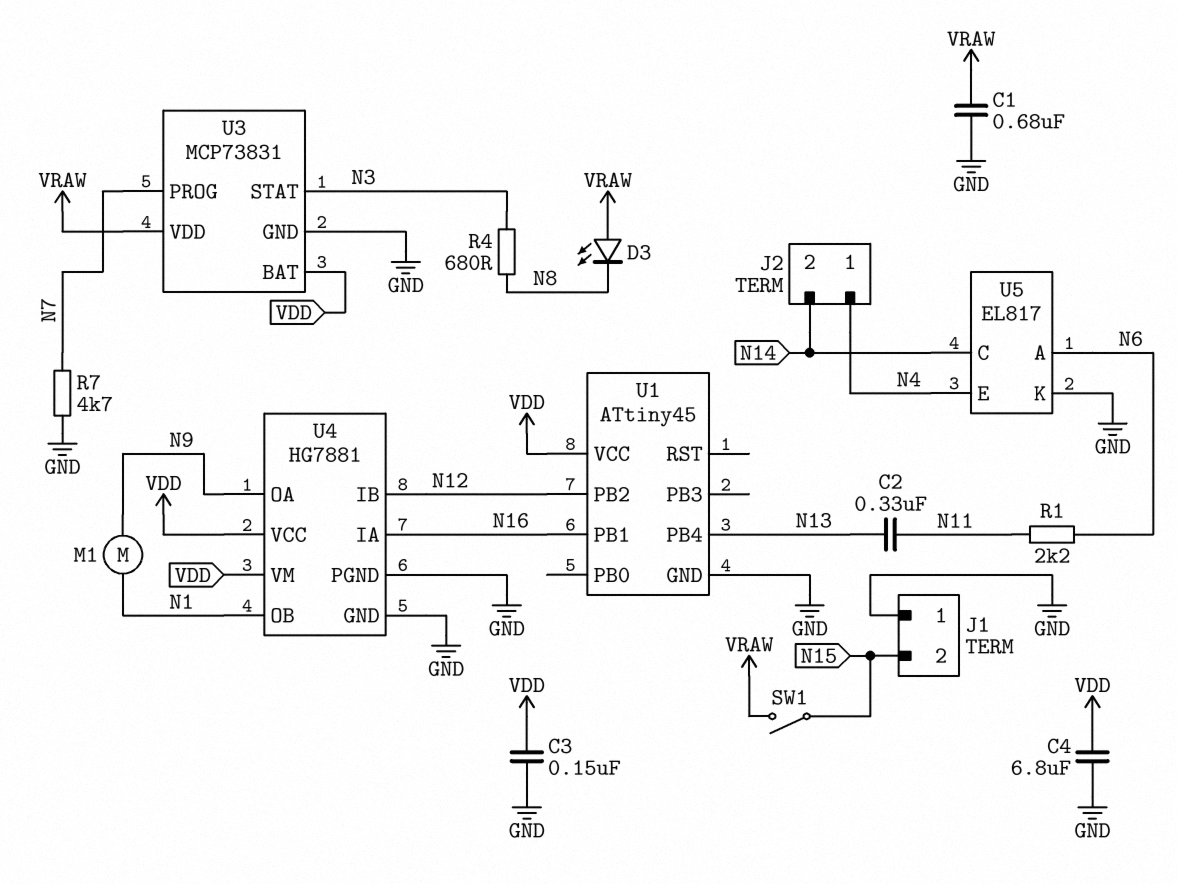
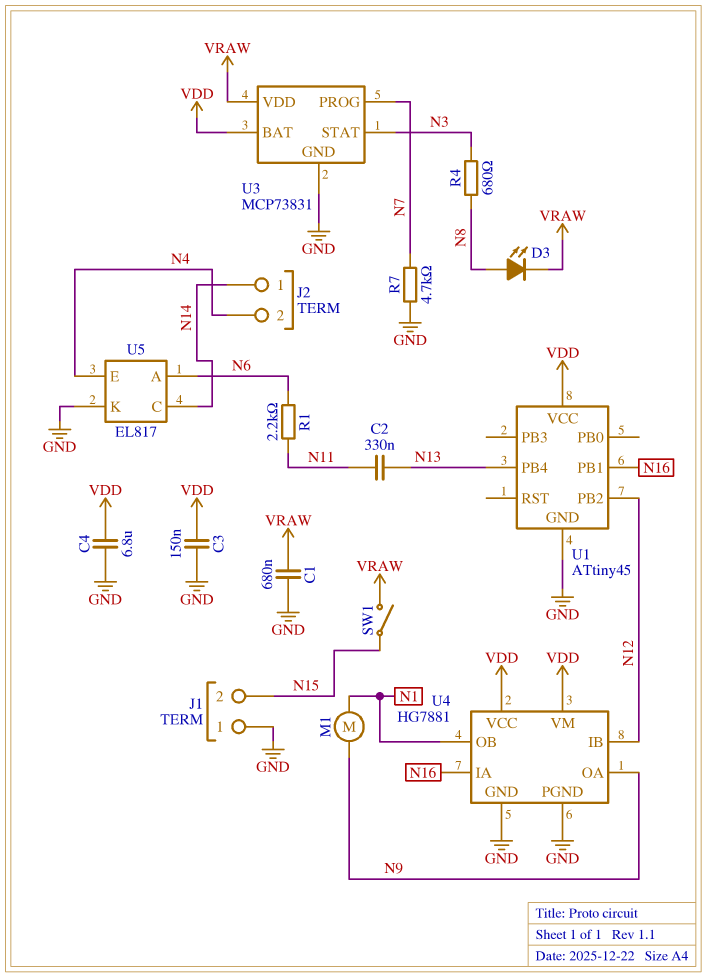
D3: LED (A VRAW, K N8) -> LED (A N8, K VRAW)
J2 pin 1: N4 -> N14
J2 pin 2: N14 -> N4

